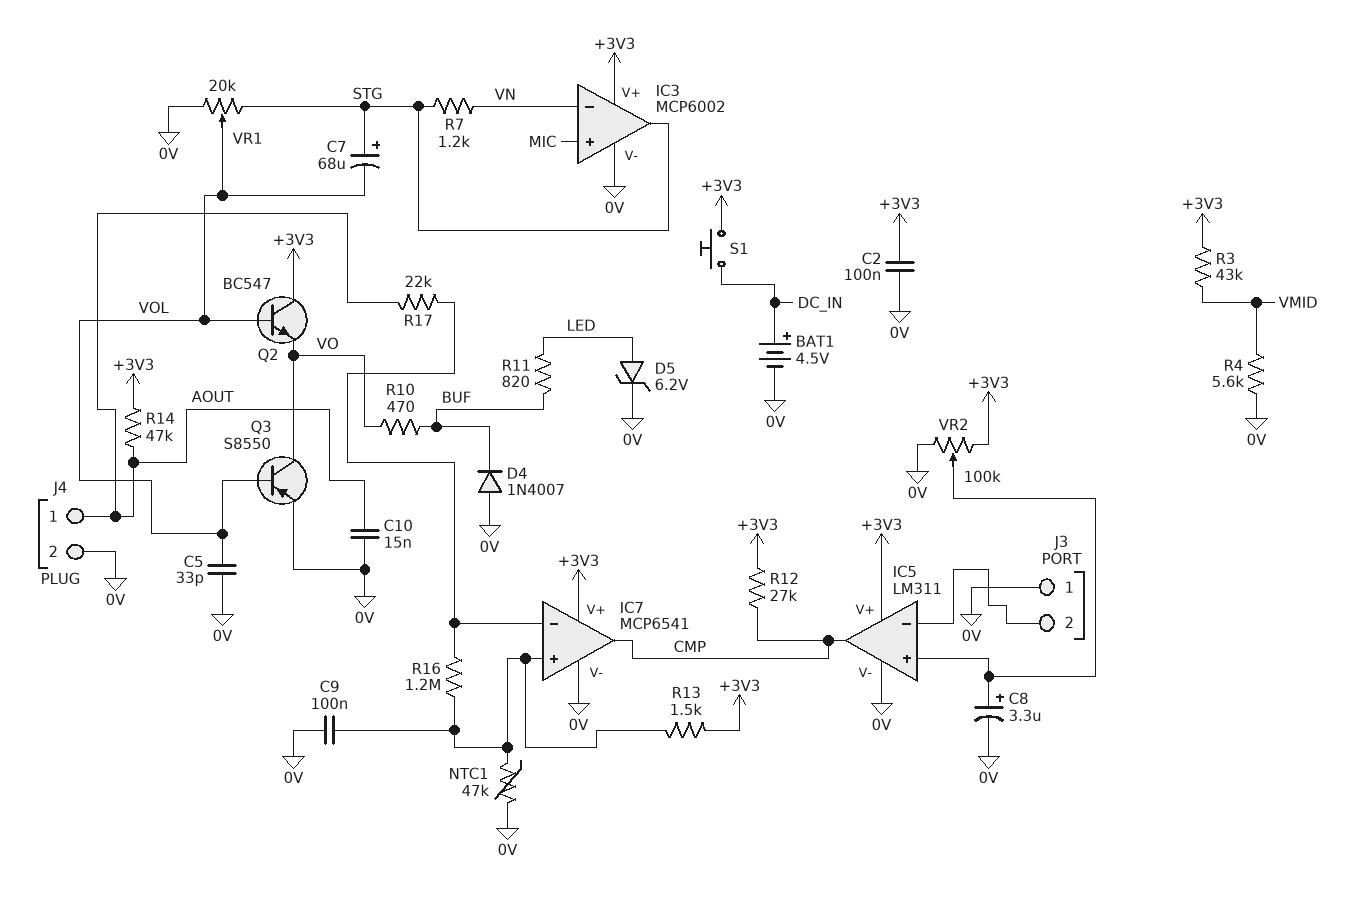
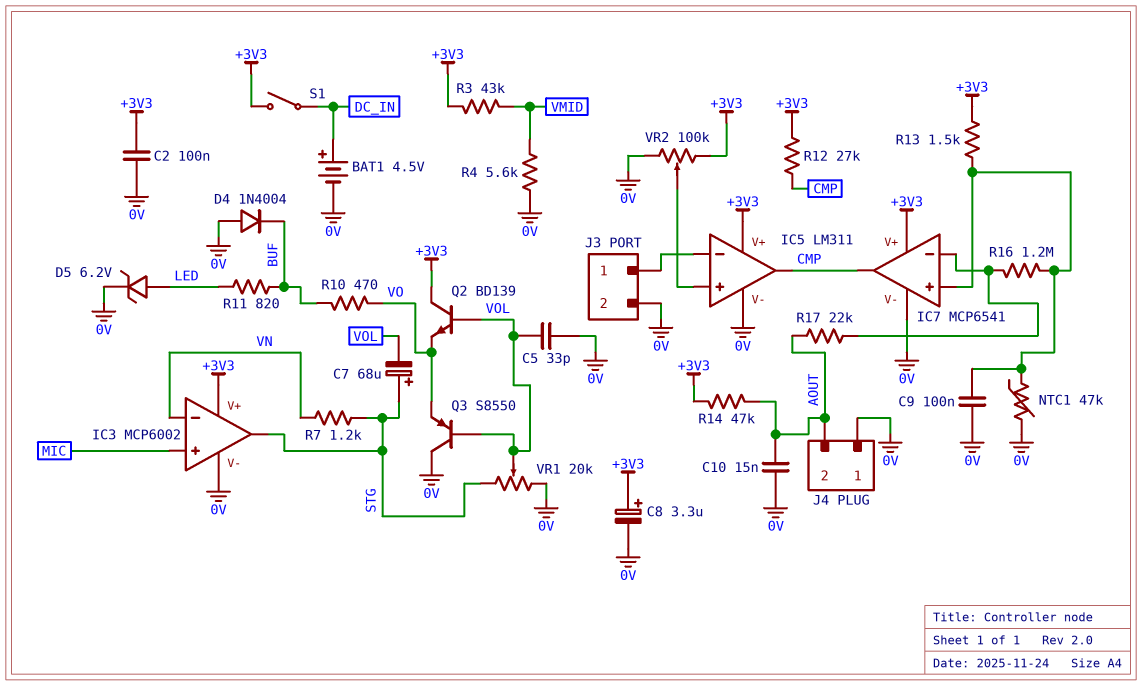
C8: 3.3uF (plus IC5/in+, minus 0V) -> 3.3uF (plus +3V3, minus 0V)
D4: diode 1N4007 (A 0V, K BUF) -> diode 1N4004 (A 0V, K BUF)
J3 pin 1: 0V -> IC5/in-
J3 pin 2: IC5/in- -> 0V
J4 pin 1: AOUT -> 0V
J4 pin 2: 0V -> AOUT
Q2: NPN BC547 (B VOL, C +3V3, E VO) -> NPN BD139 (B VOL, C +3V3, E VO)
Q3: PNP S8550 (B VOL, C VO, E 0V) -> PNP S8550 (B VOL, C 0V, E VO)
S1: button (+3V3, DC_IN) -> switch (+3V3, DC_IN)

